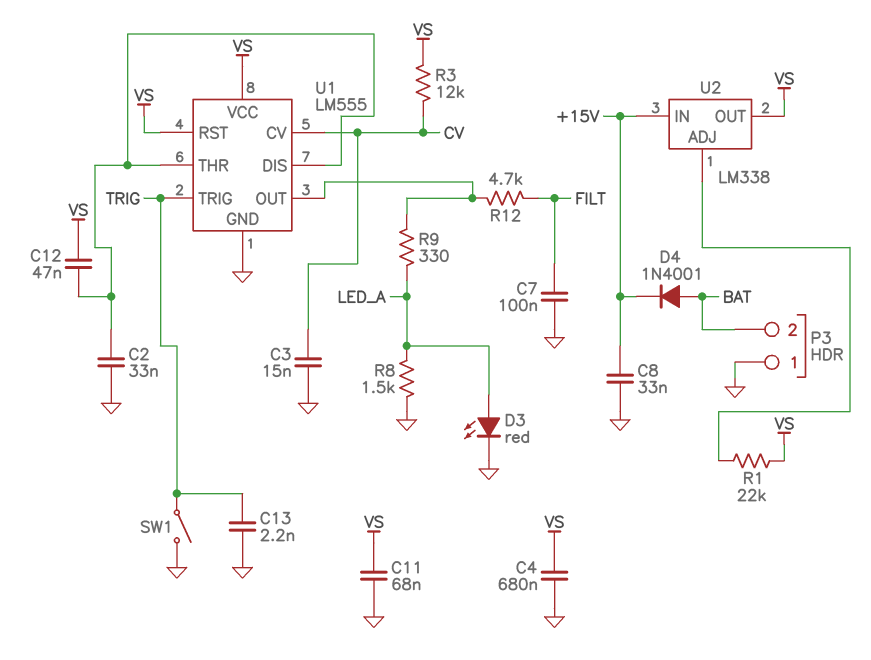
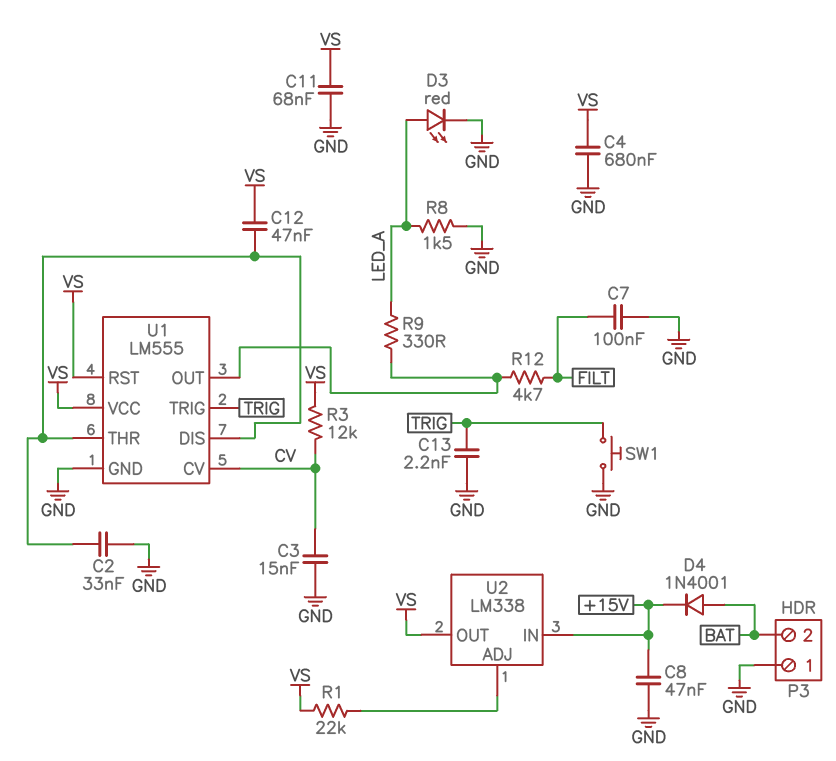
C8: 33nF (+15V, GND) -> 47nF (+15V, GND)
SW1: switch (GND, TRIG) -> button (GND, TRIG)

